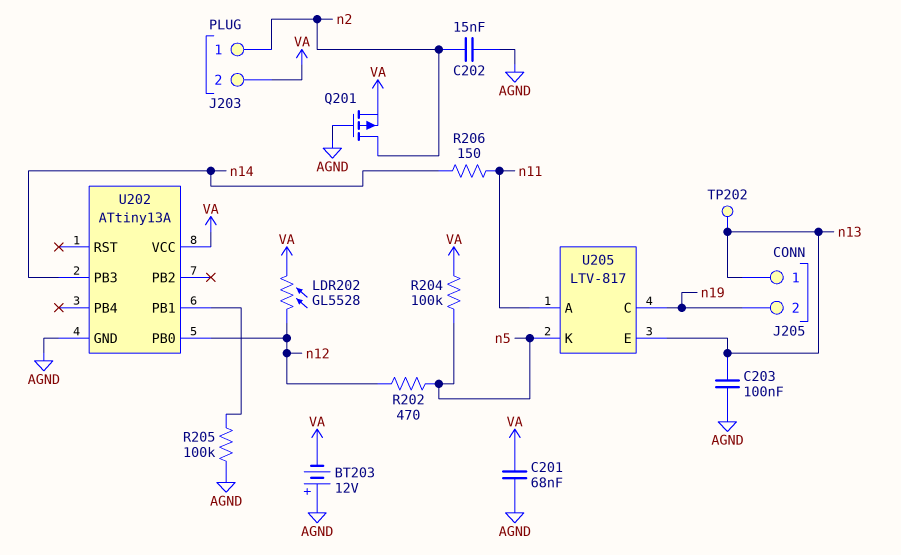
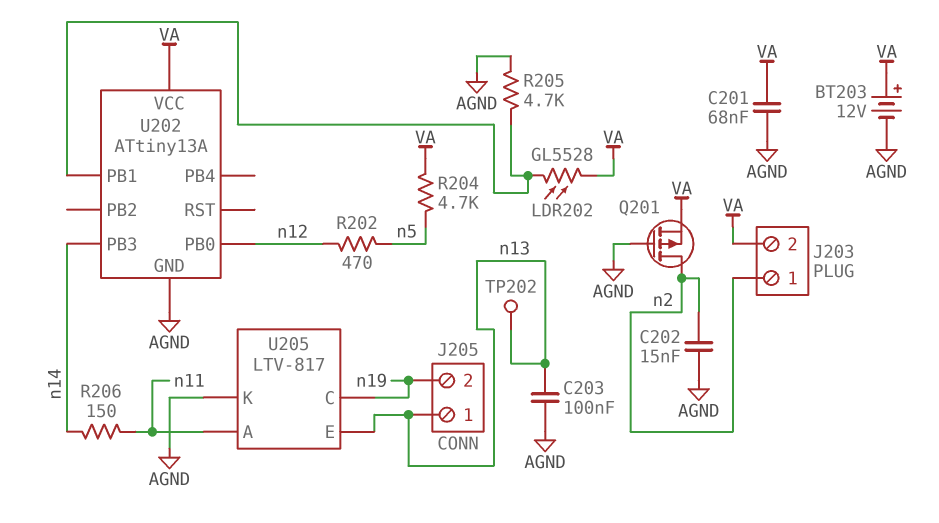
BT203: 12V (plus AGND, minus VA) -> 12V (plus VA, minus AGND)
LDR202: GL5528 (VA, n12) -> GL5528 (U202/PB1, VA)
R204: 100k (VA, n5) -> 4.7k (VA, n5)
R205: 100k (AGND, U202/PB1) -> 4.7k (AGND, U202/PB1)
U205 pin K: n5 -> AGND

